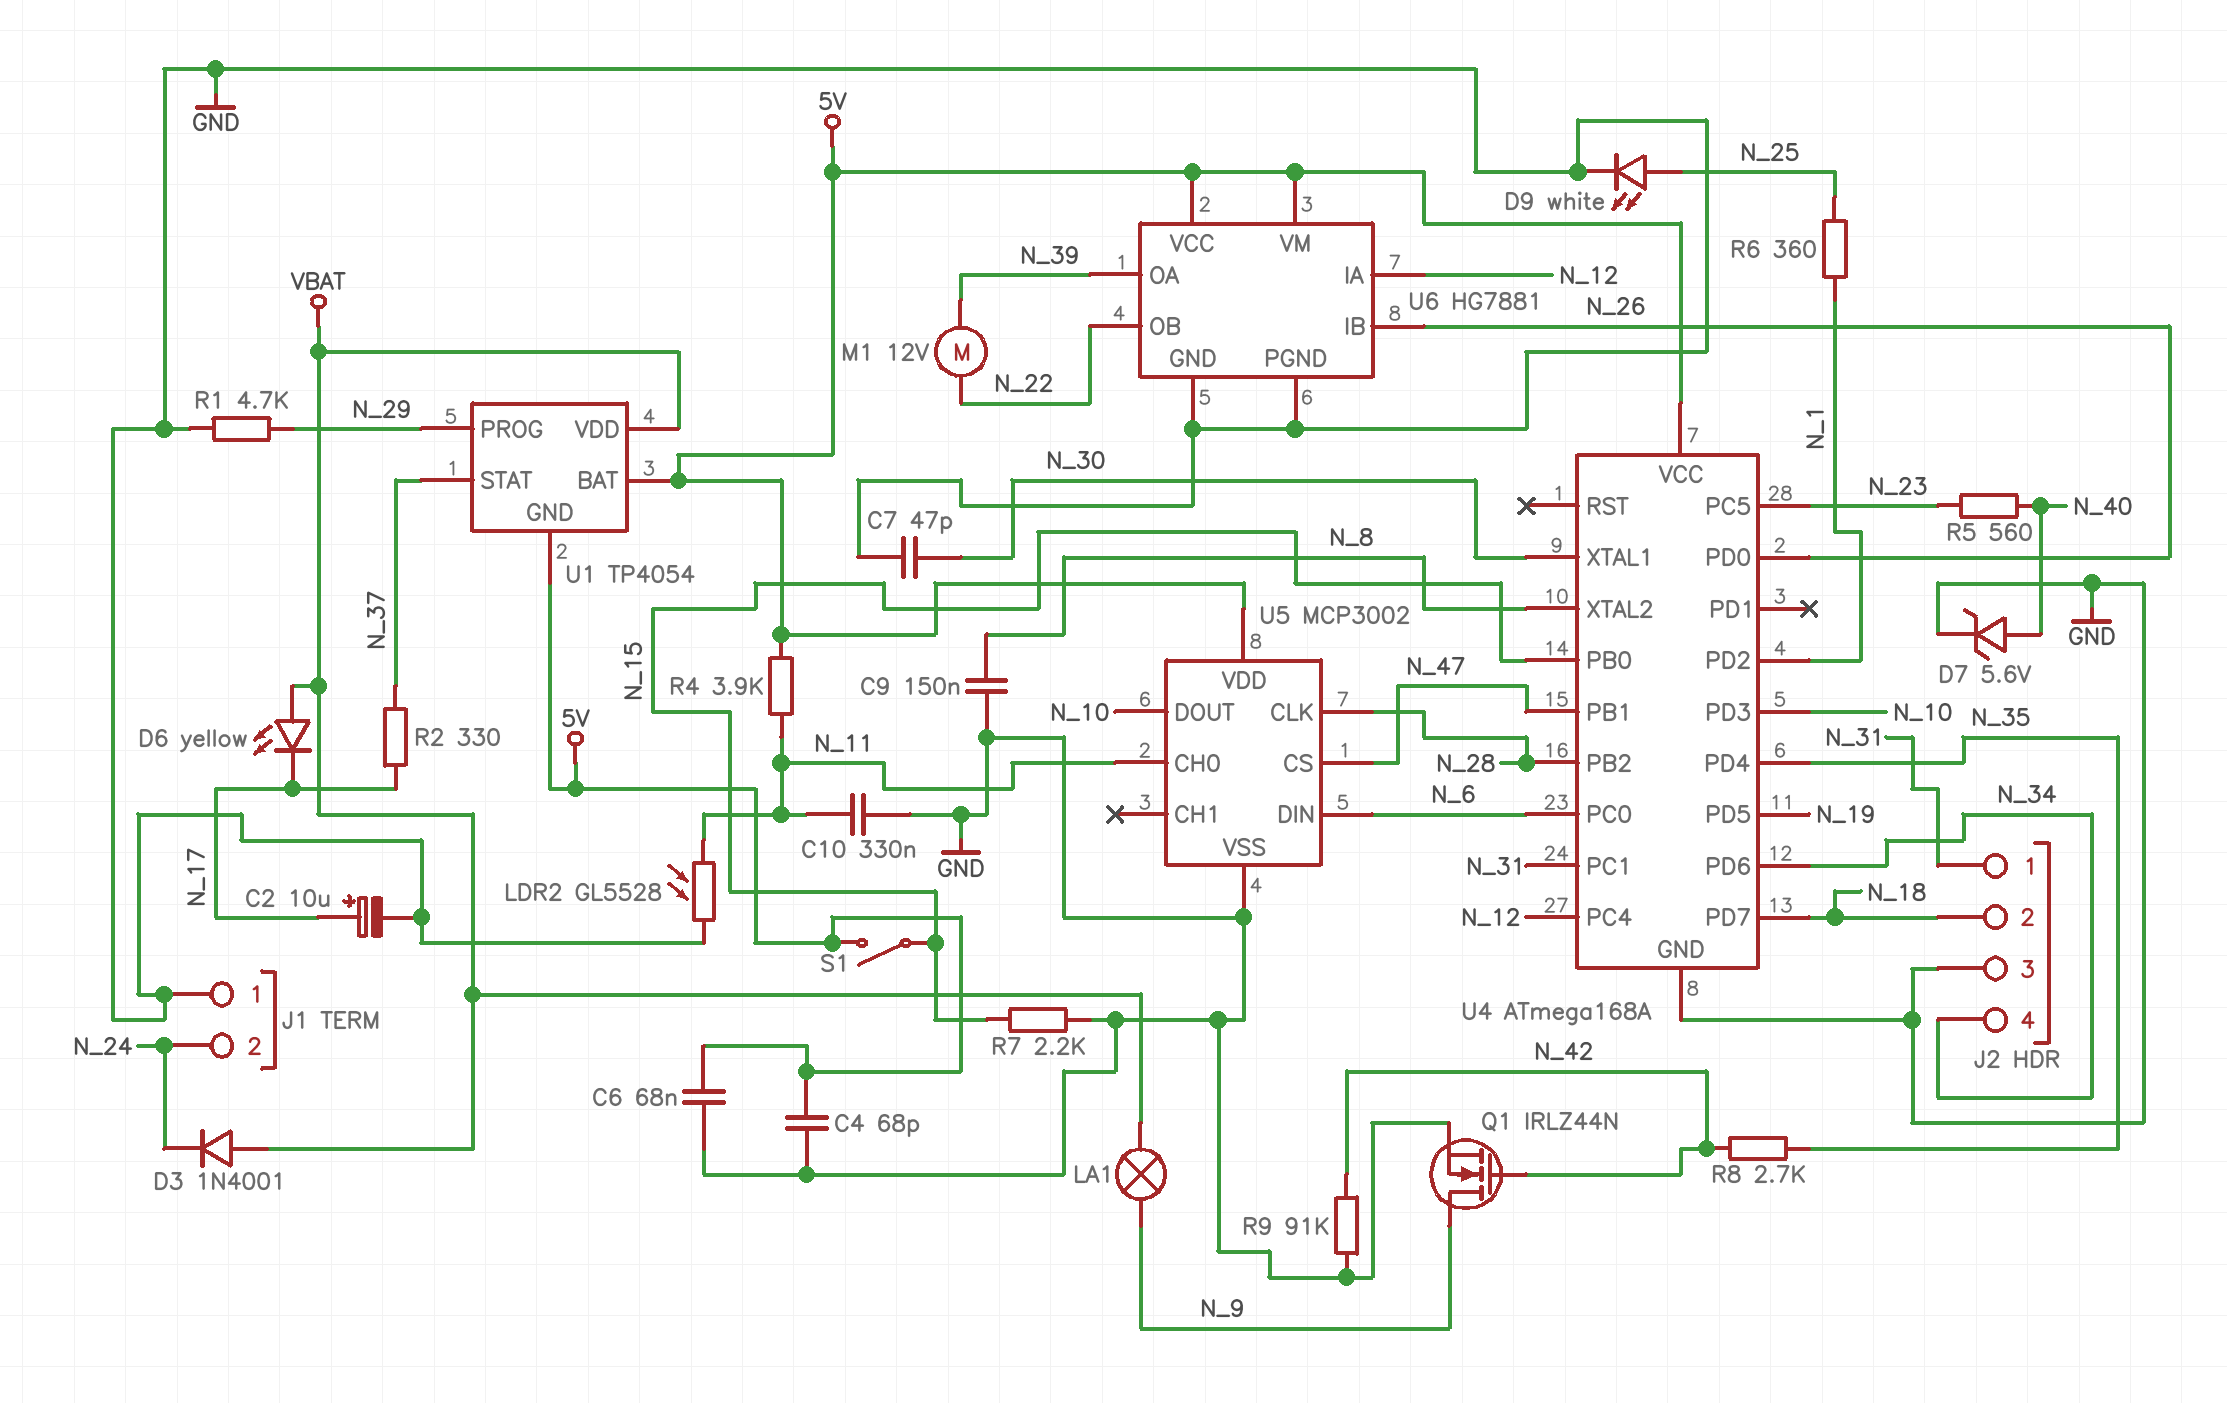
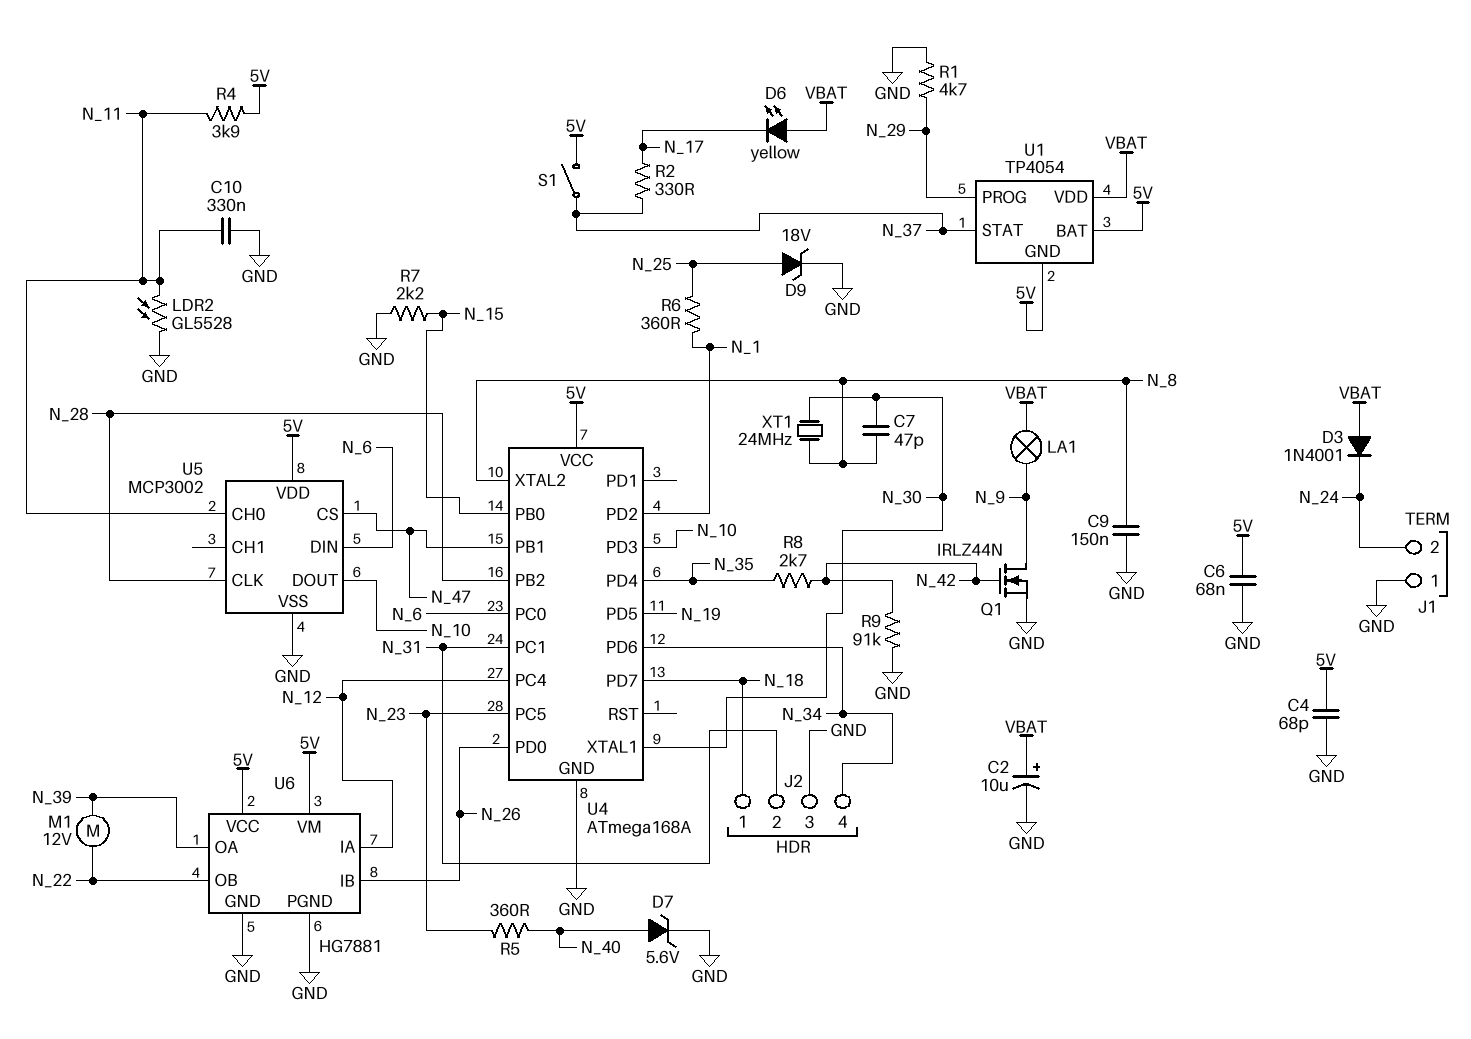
C2: 10uF (plus N_17, minus GND) -> 10uF (plus VBAT, minus GND)
C7: 47pF (GND, N_30) -> 47pF (N_8, N_30)
D9: LED white (A N_25, K GND) -> zener 18V (A N_25, K GND)
J2 pin 1: N_31 -> N_18
J2 pin 2: N_18 -> N_31
R5: 560 (N_23, N_40) -> 360 (N_23, N_40)
S1: switch (5V, N_15) -> switch (5V, N_37)
XT1: none -> 24MHz (N_8, N_30)

